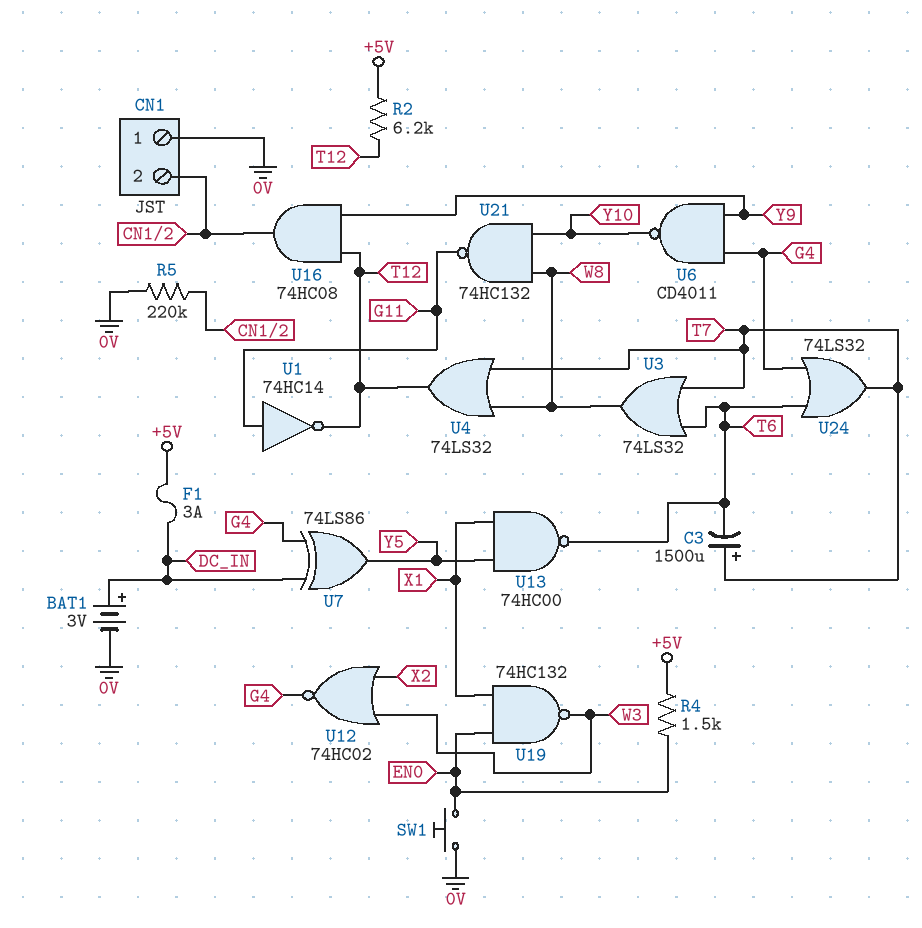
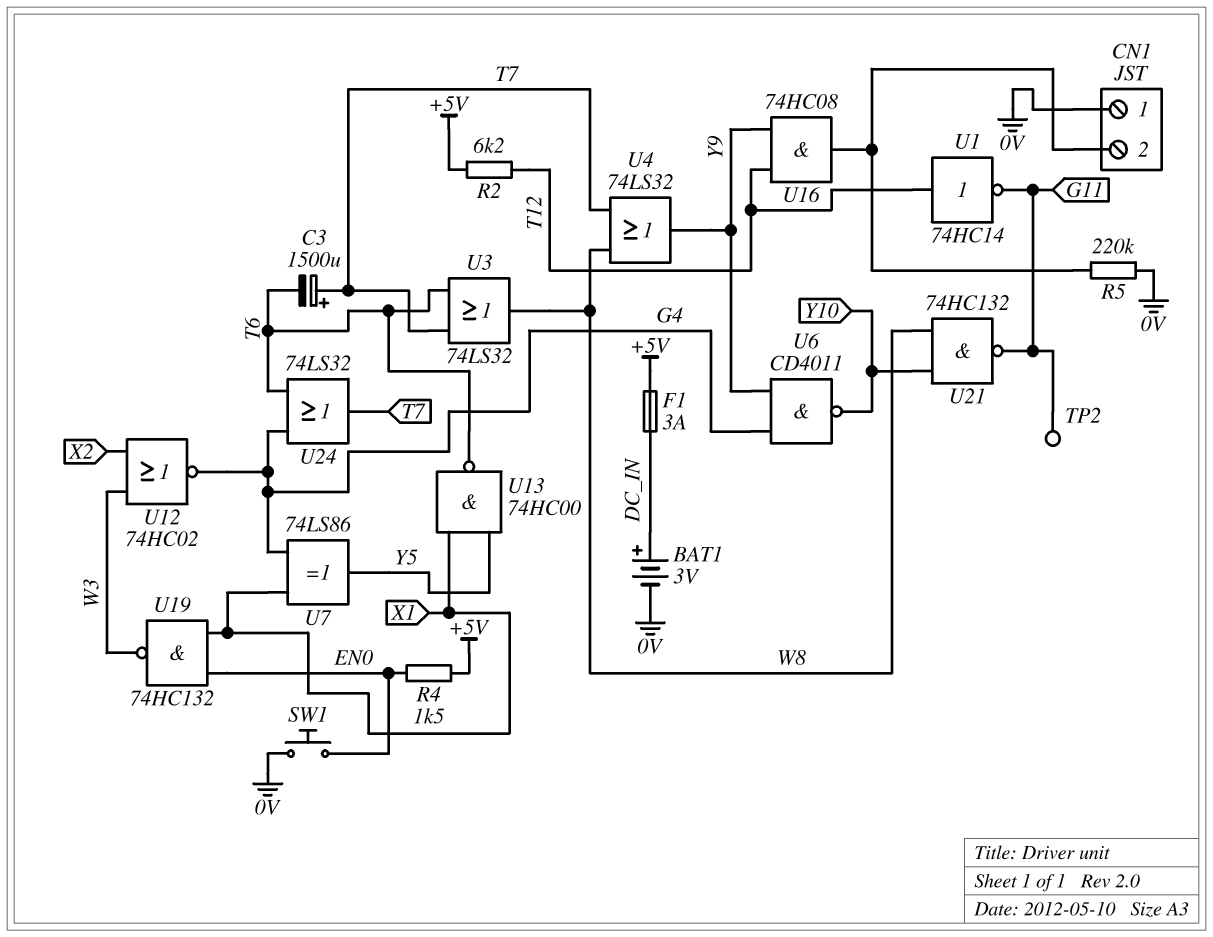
TP2: none -> test point (G11)
U1: NOT 74HC14 (in G11, out T12) -> NOT 74HC14 (in T12, out G11)
U4: OR 74LS32 (in T7, in W8, out T12) -> OR 74LS32 (in T7, in W8, out Y9)
U7: XOR 74LS86 (in DC_IN, in G4, out Y5) -> XOR 74LS86 (in G4, in X1, out Y5)

